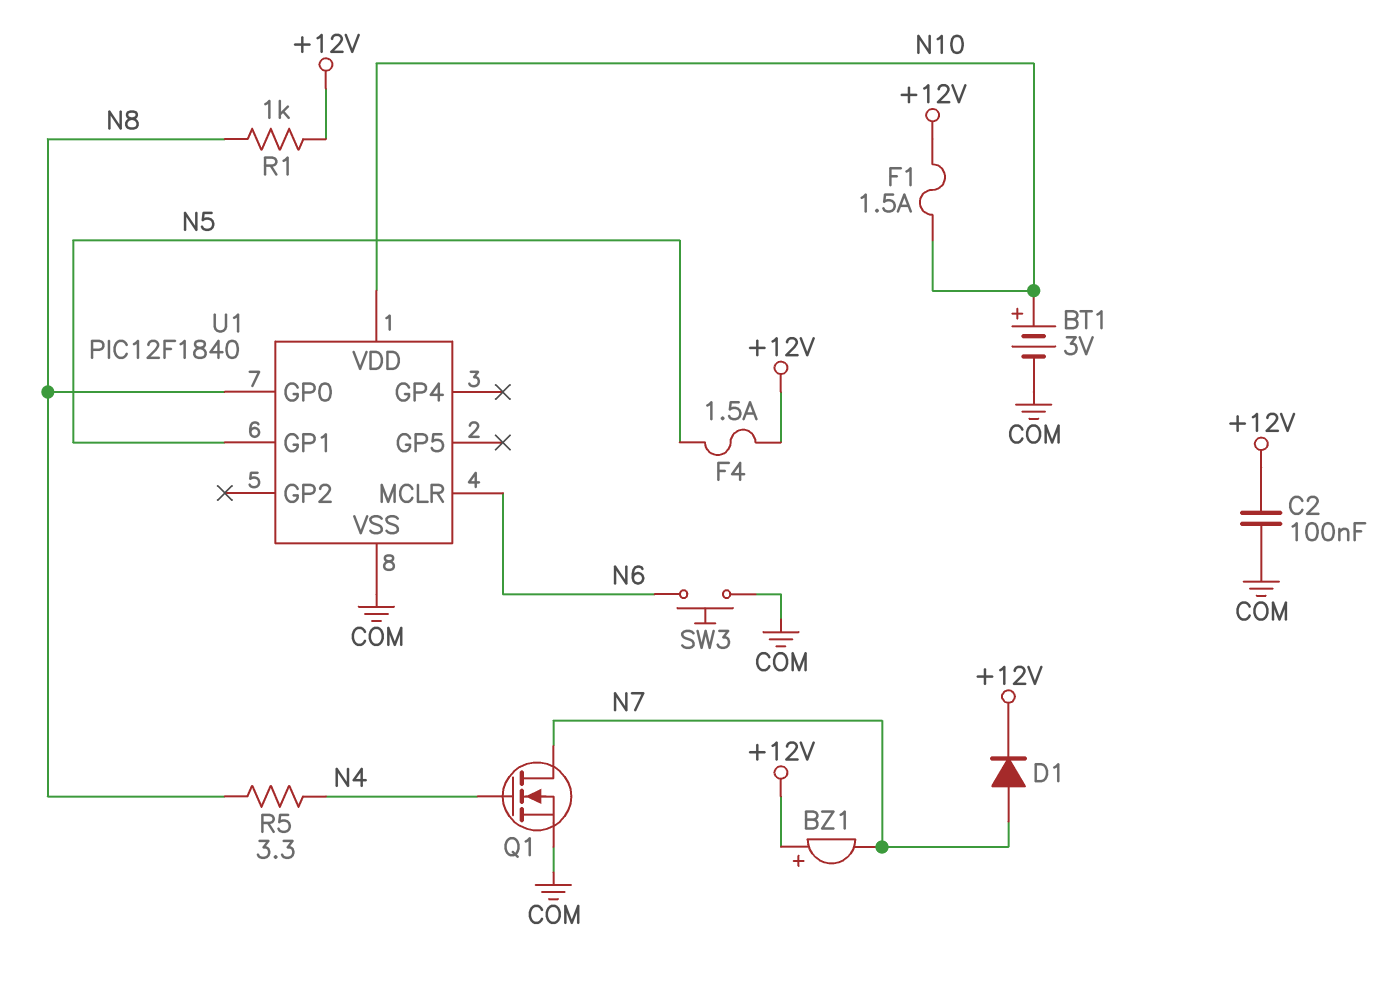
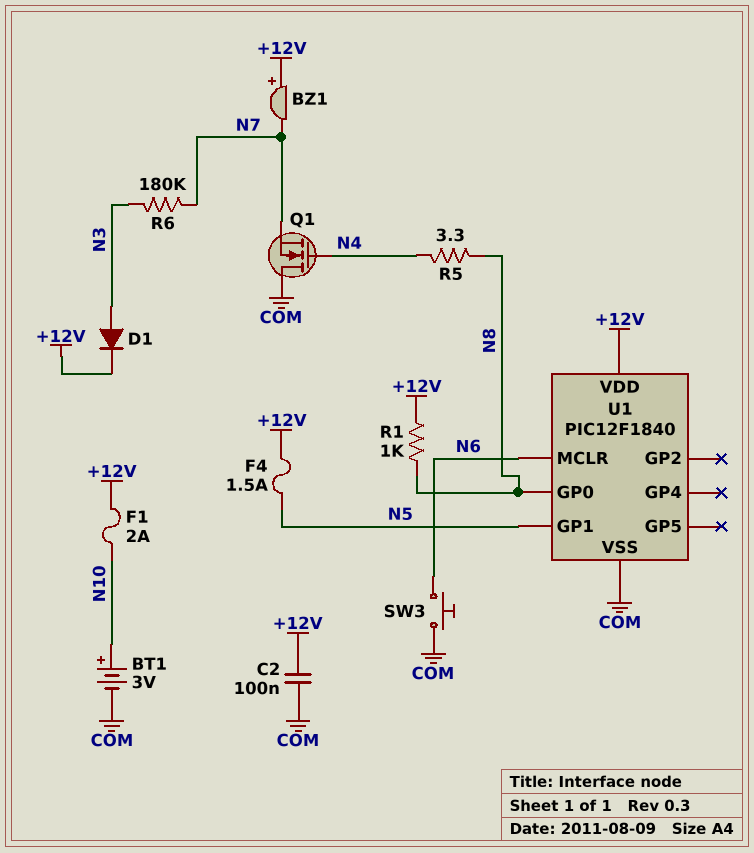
D1: diode (A N7, K +12V) -> diode (A N3, K +12V)
F1: 1.5A (+12V, N10) -> 2A (+12V, N10)
Q1: NMOS (G N4, D N7, S COM) -> NMOS (G N4, D COM, S N7)
R6: none -> 180k (N3, N7)
U1 pin VDD: N10 -> +12V

